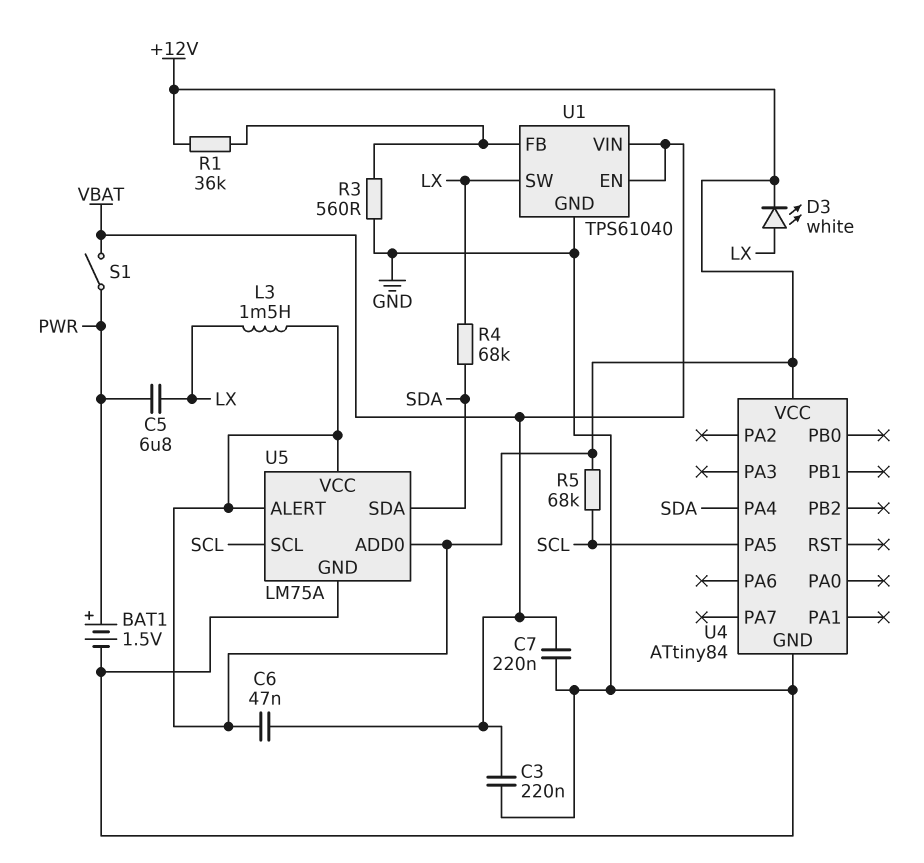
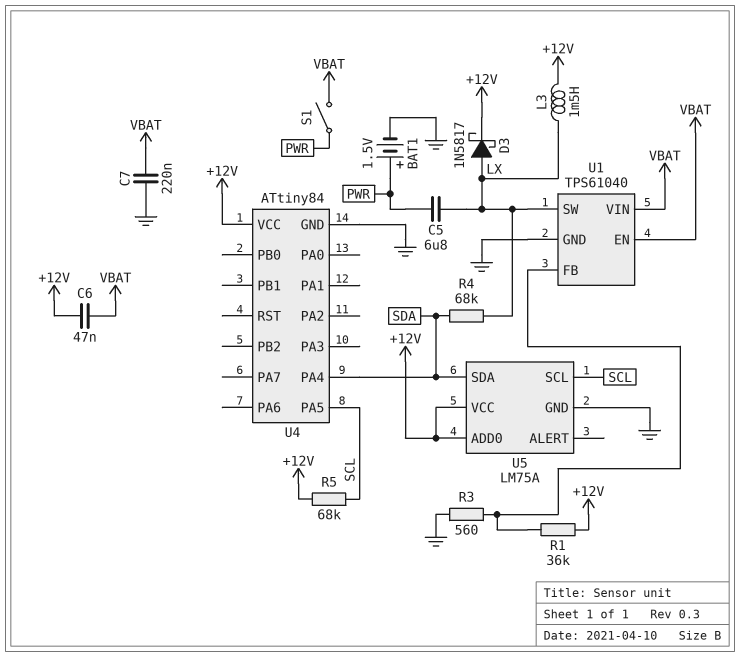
C3: 220nF (GND, VBAT) -> none
D3: LED white (A LX, K +12V) -> schottky 1N5817 (A LX, K +12V)
U5 pin ALERT: +12V -> none

